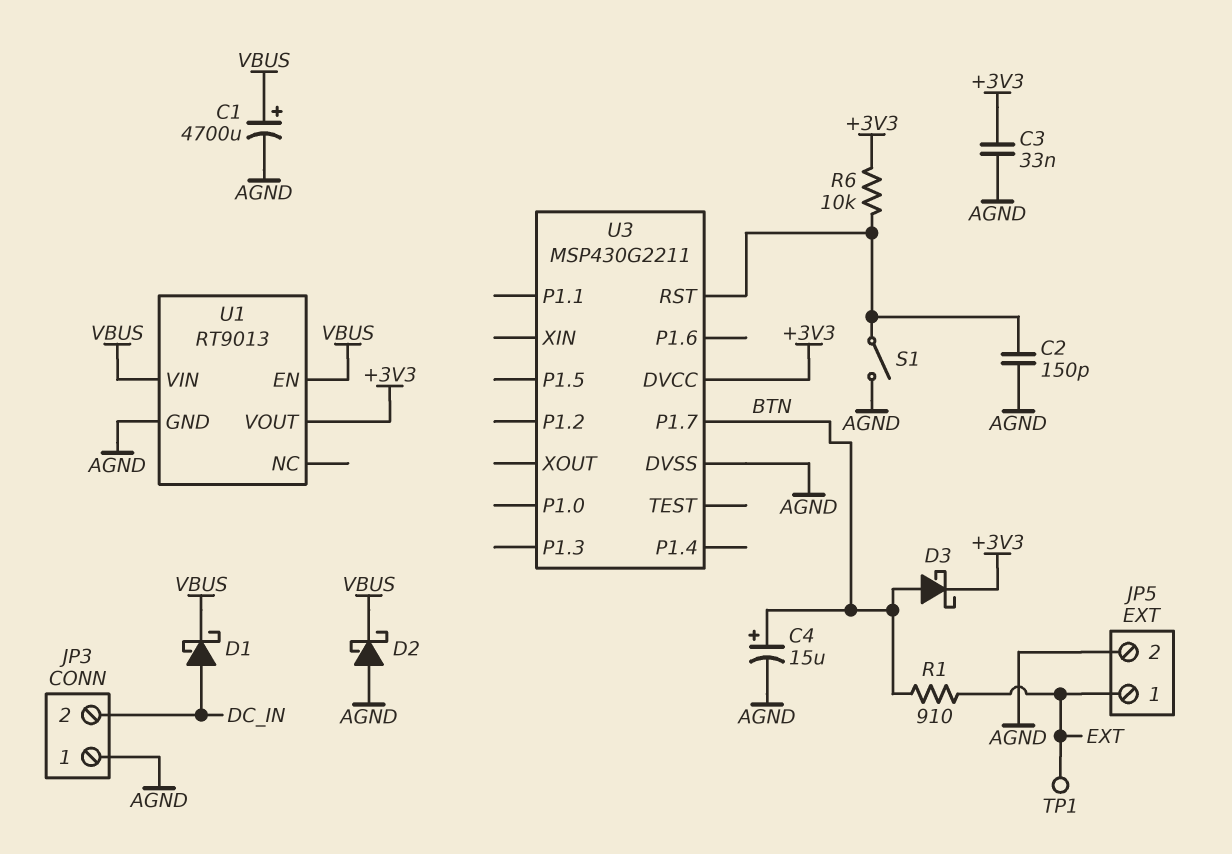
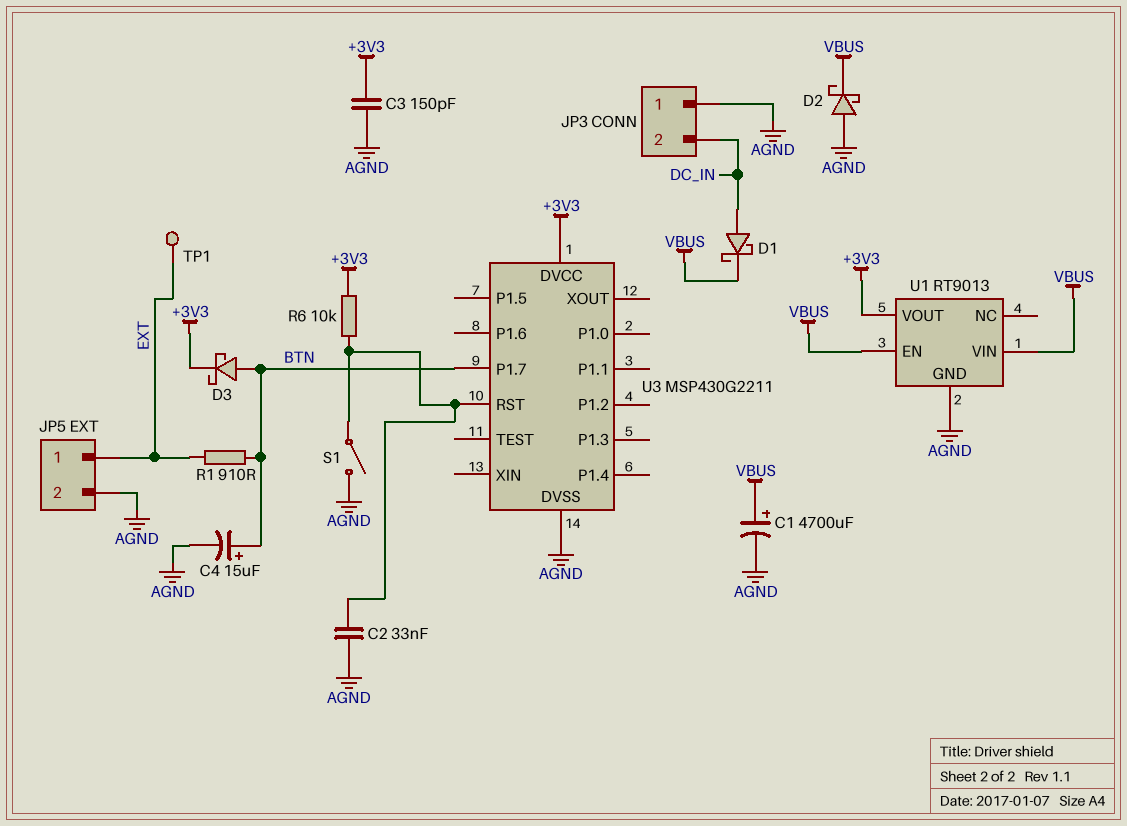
C2: 150pF (AGND, U3/RST) -> 33nF (AGND, U3/RST)
C3: 33nF (+3V3, AGND) -> 150pF (+3V3, AGND)

